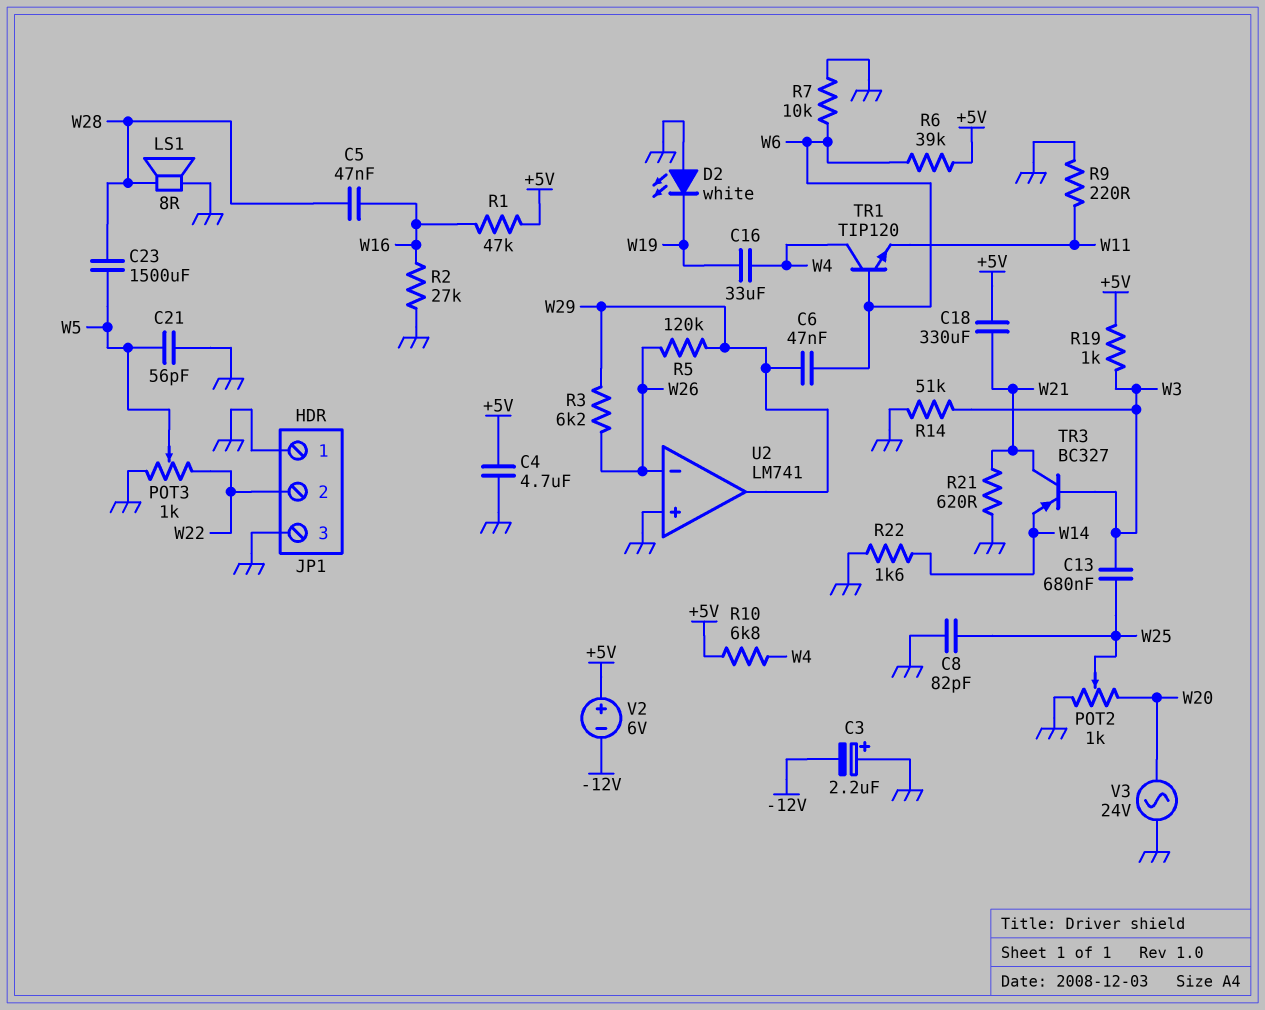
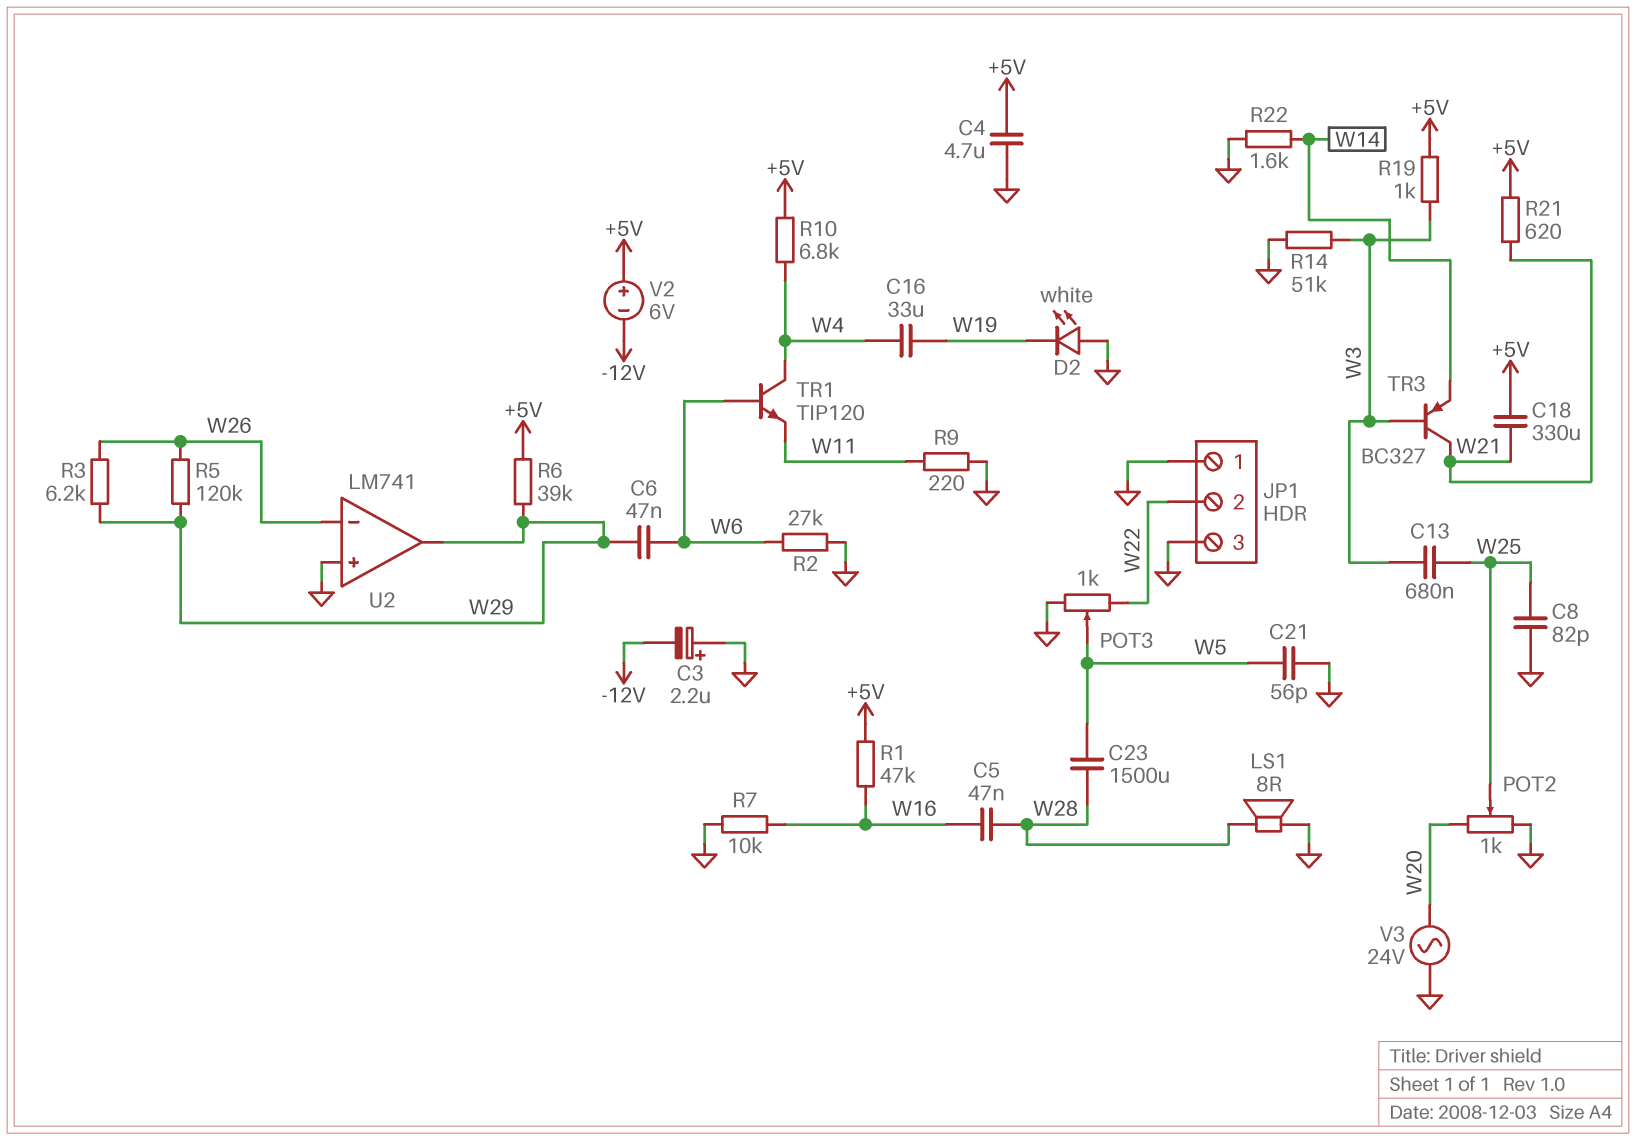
R2: 27k (GND, W16) -> 27k (GND, W6)
R6: 39k (+5V, W6) -> 39k (+5V, W29)
R7: 10k (GND, W6) -> 10k (GND, W16)
R21: 620 (GND, W21) -> 620 (+5V, W21)

